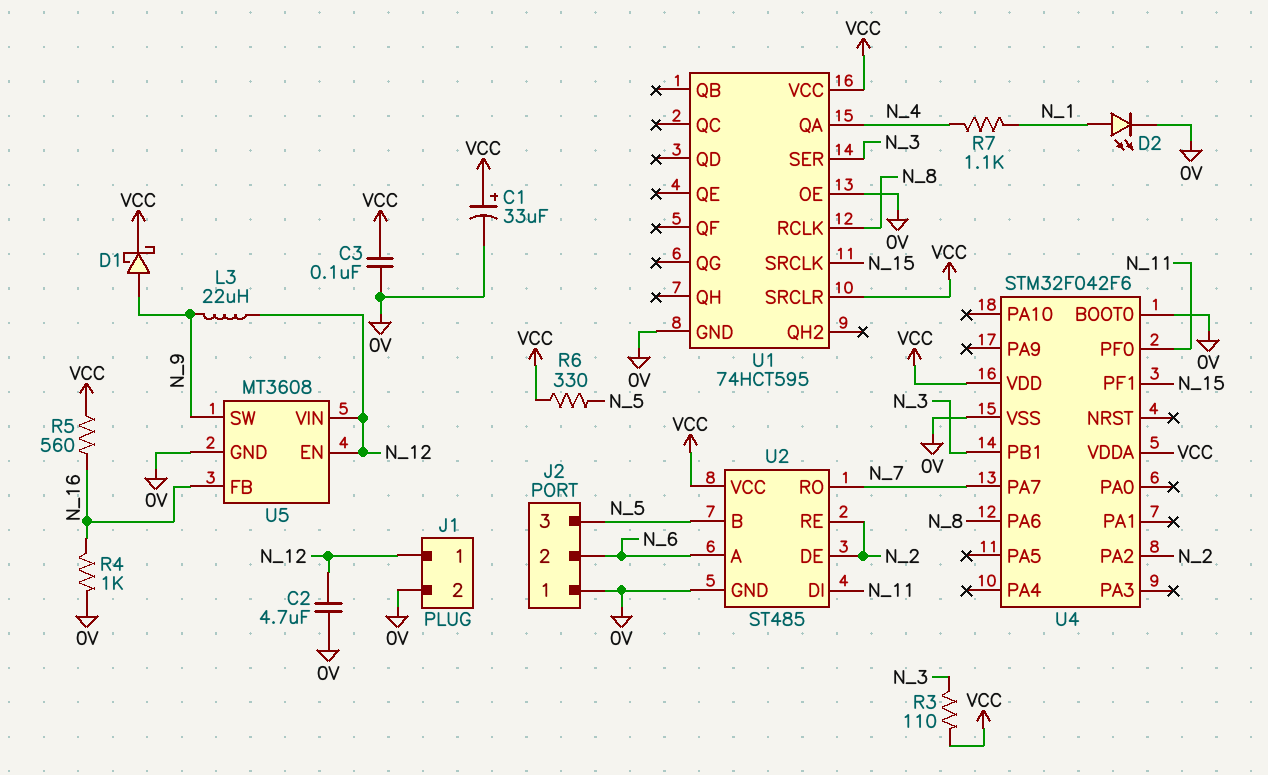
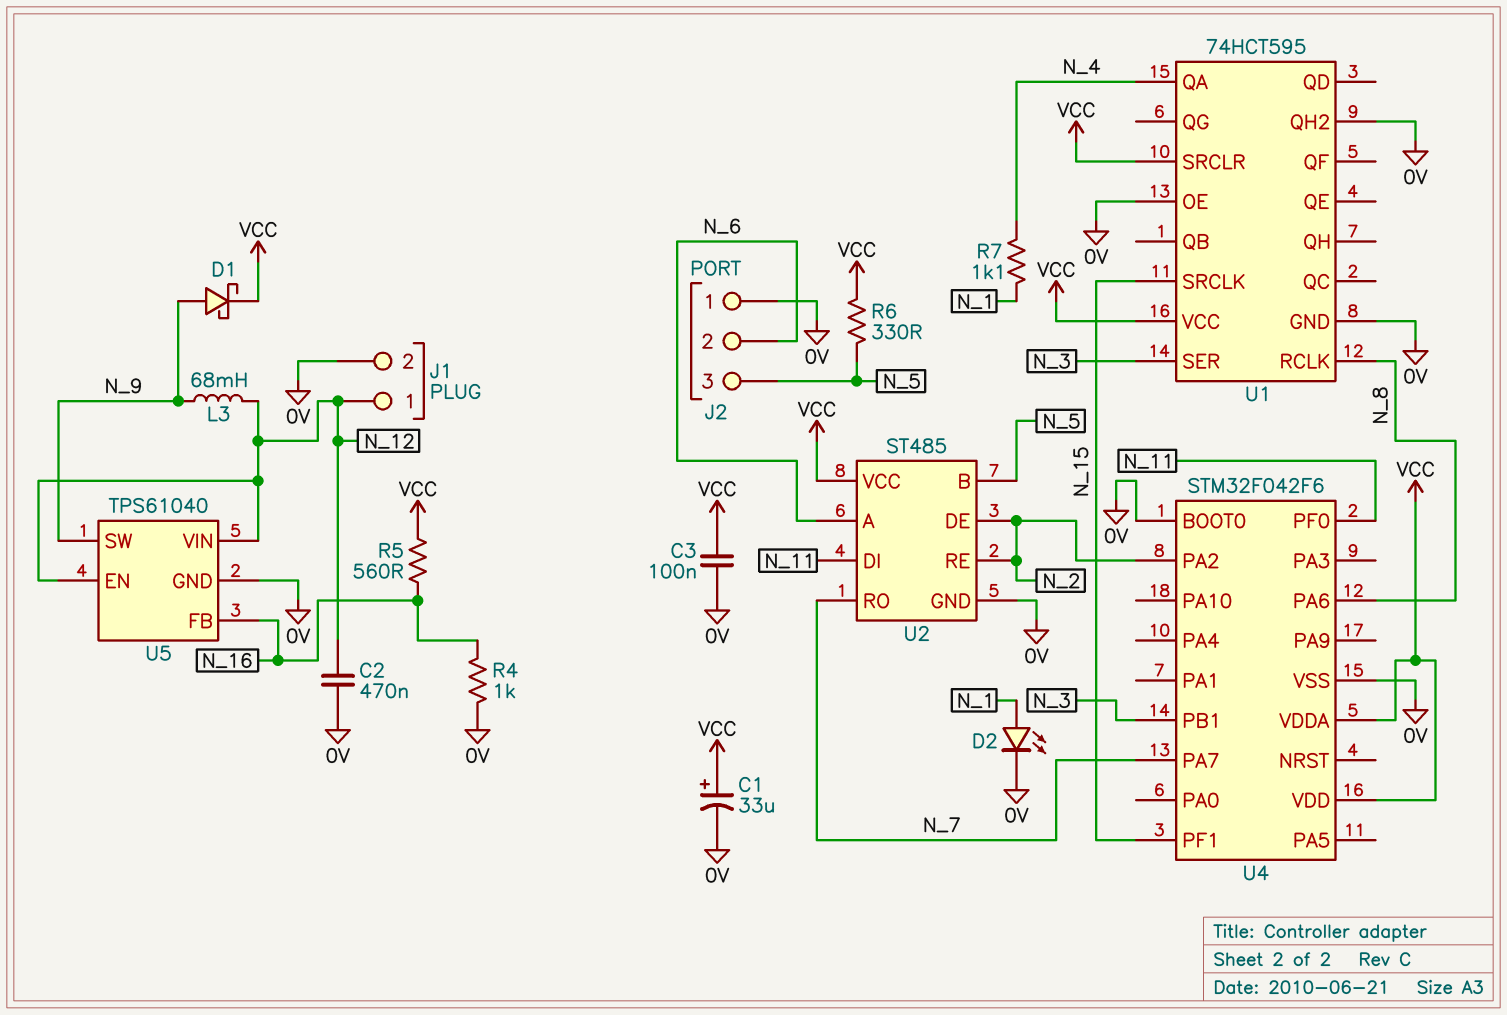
C2: 4.7uF (0V, N_12) -> 470nF (0V, N_12)
L3: 22uH (N_9, N_12) -> 68mH (N_9, N_12)
R3: 110 (N_3, VCC) -> none
U1 pin QH2: none -> 0V
U5: MT3608 -> TPS61040

